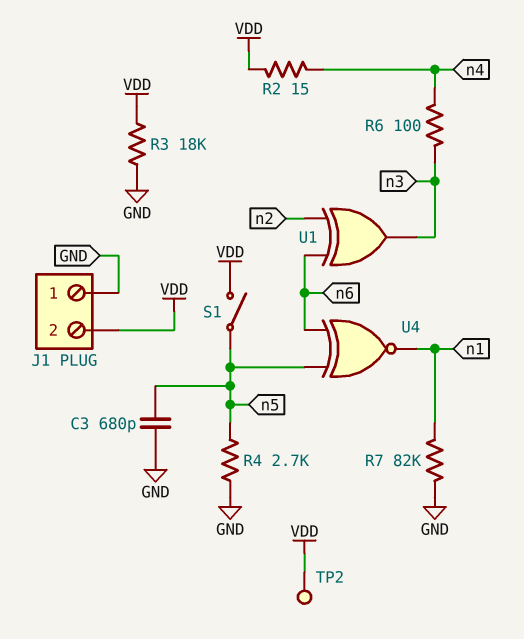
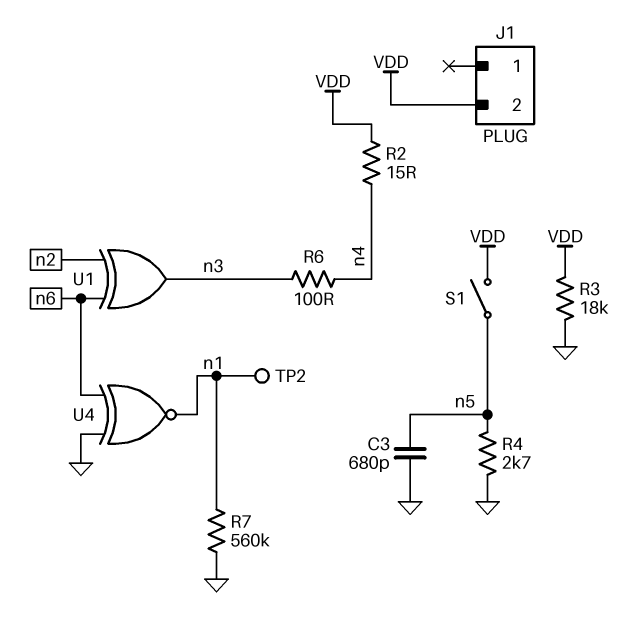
J1 pin 1: GND -> none
R7: 82k (GND, n1) -> 560k (GND, n1)
TP2: test point (VDD) -> test point (n1)
U4: XNOR (in n5, in n6, out n1) -> XNOR (in GND, in n6, out n1)

